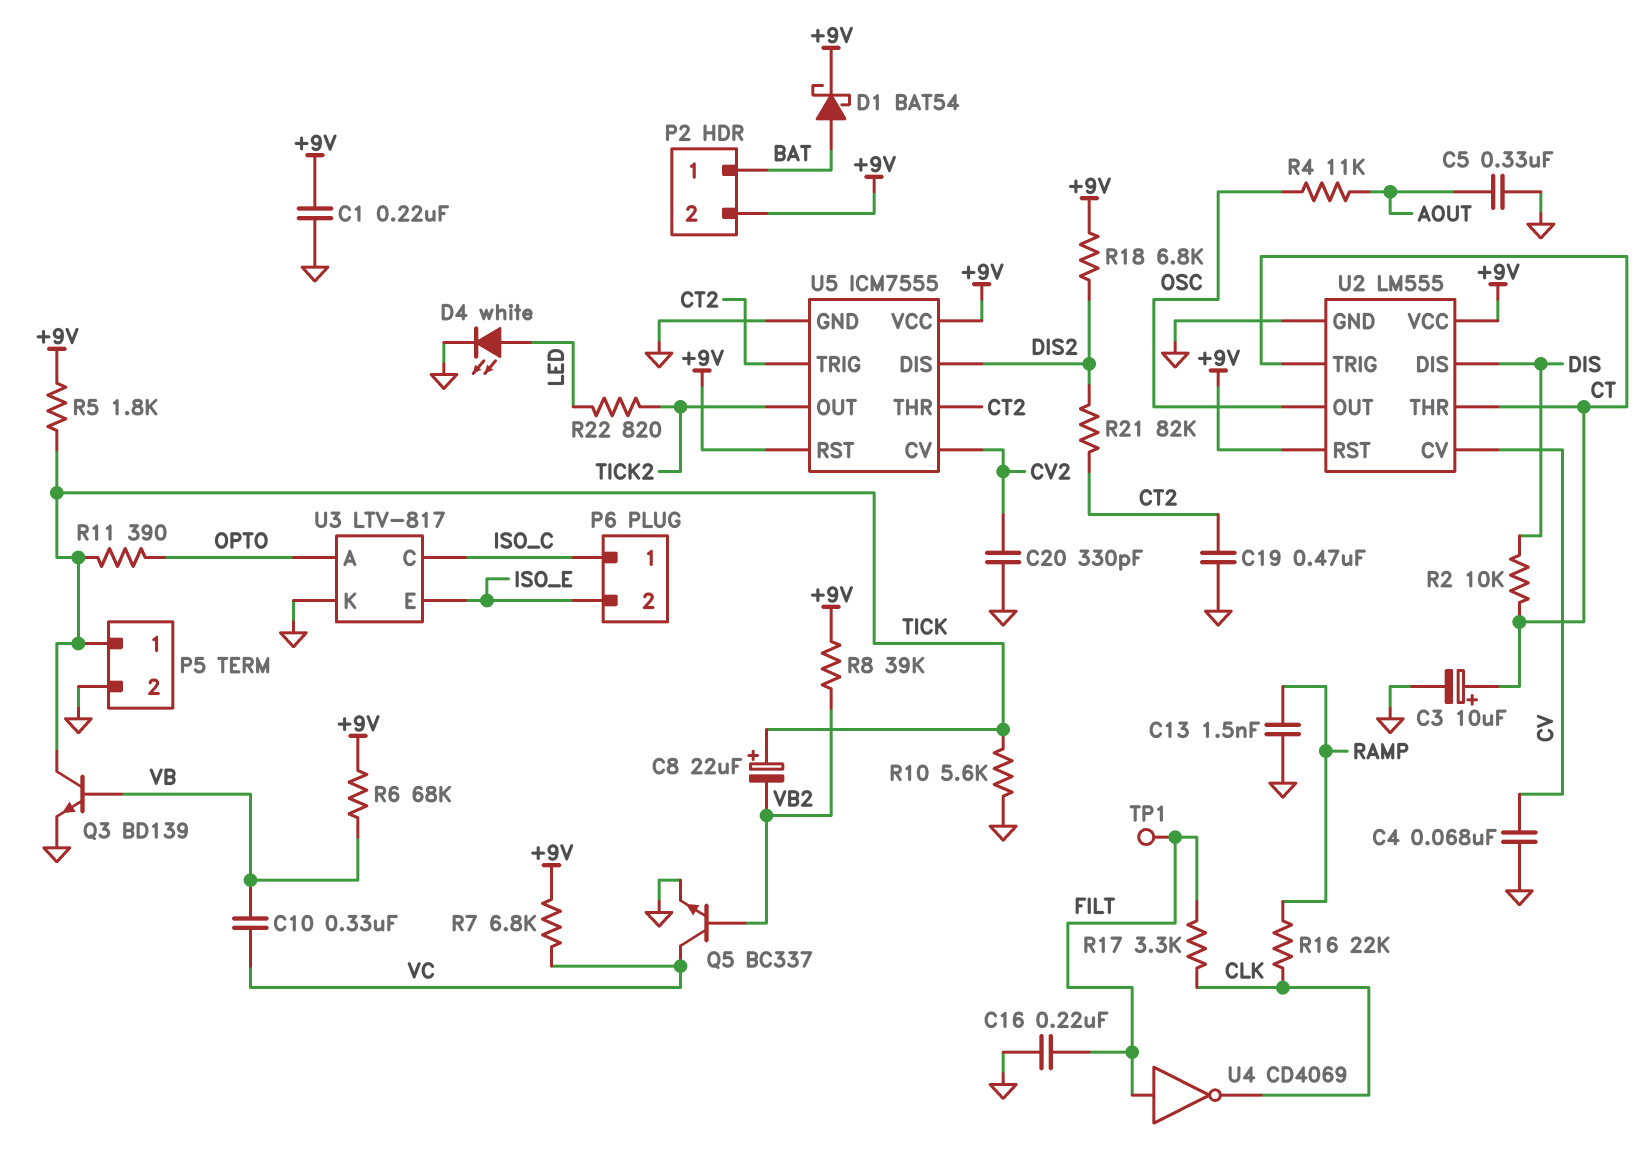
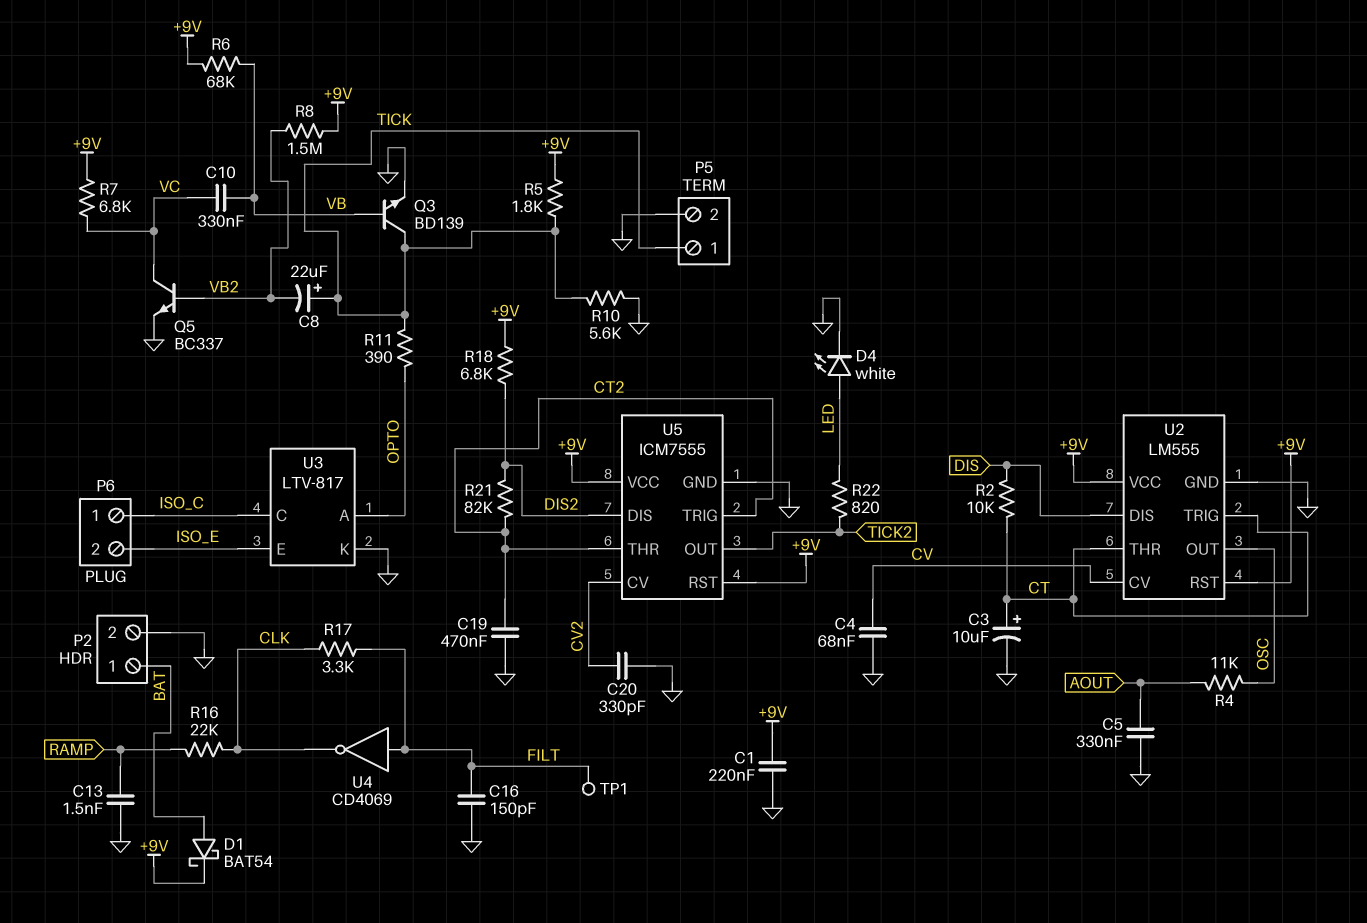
C16: 220nF (FILT, GND) -> 150pF (FILT, GND)
P2 pin 2: +9V -> GND
R8: 39k (+9V, VB2) -> 1.5M (+9V, VB2)

